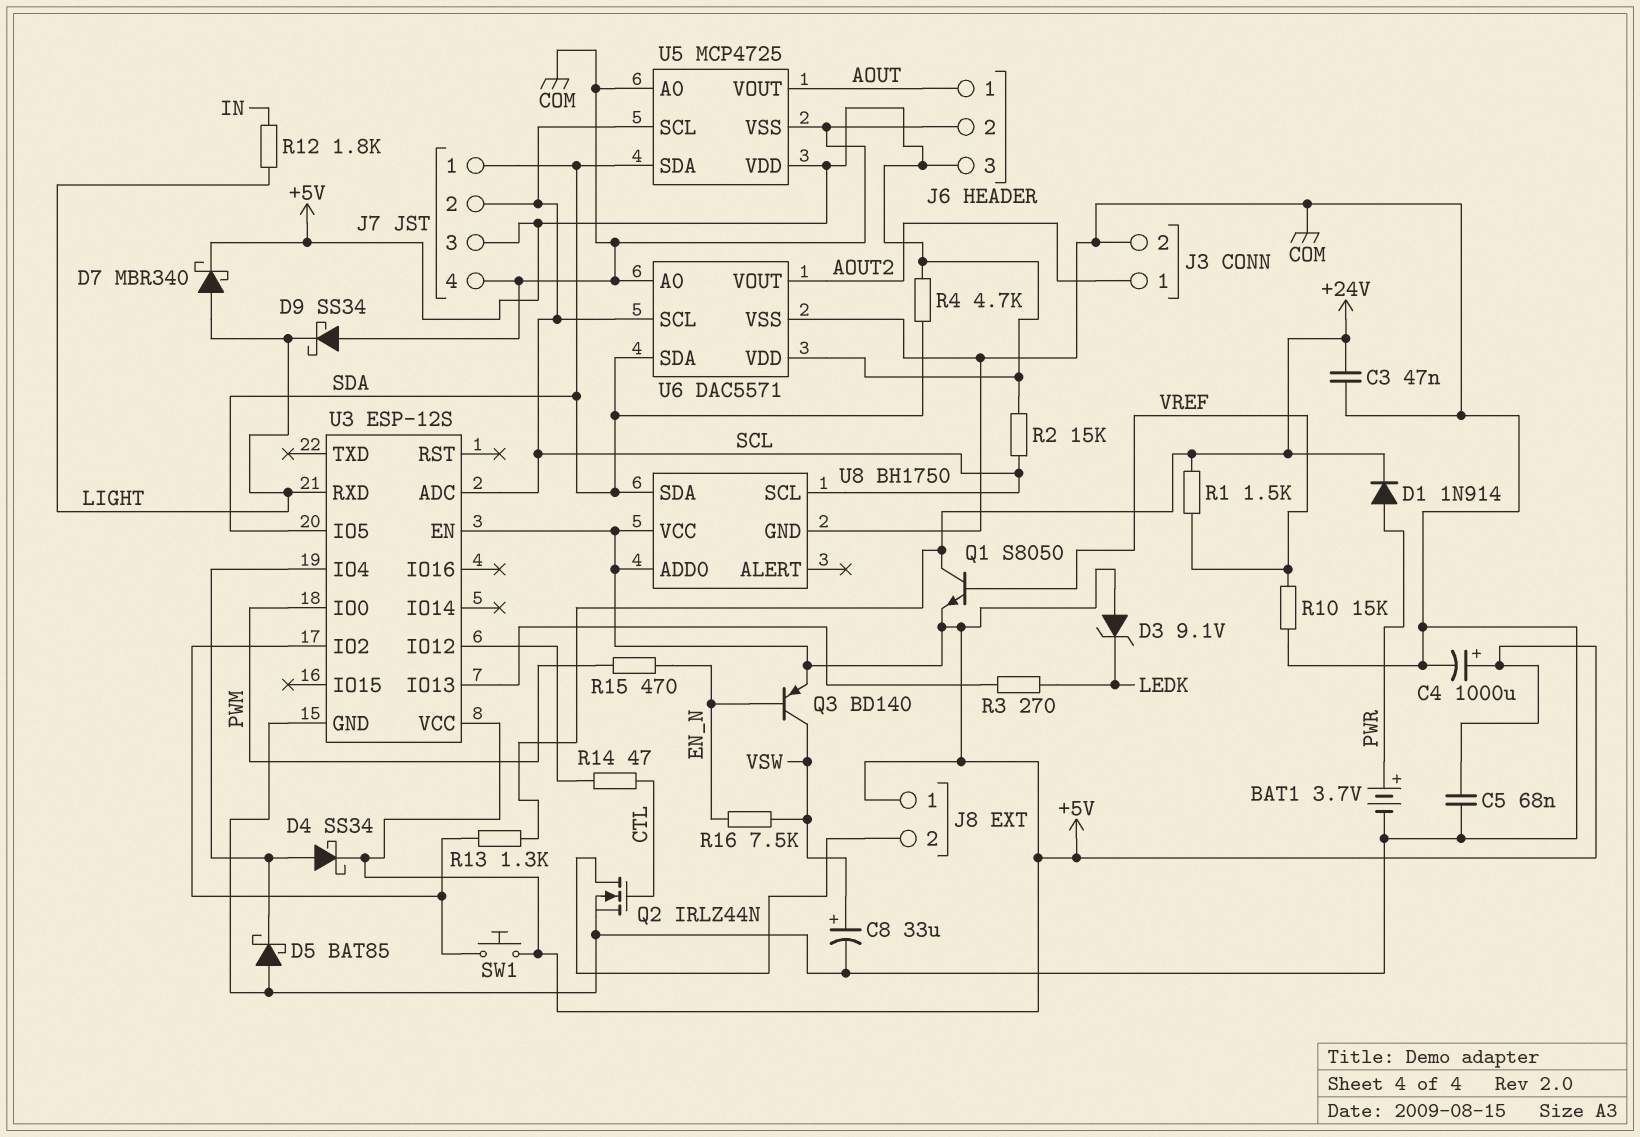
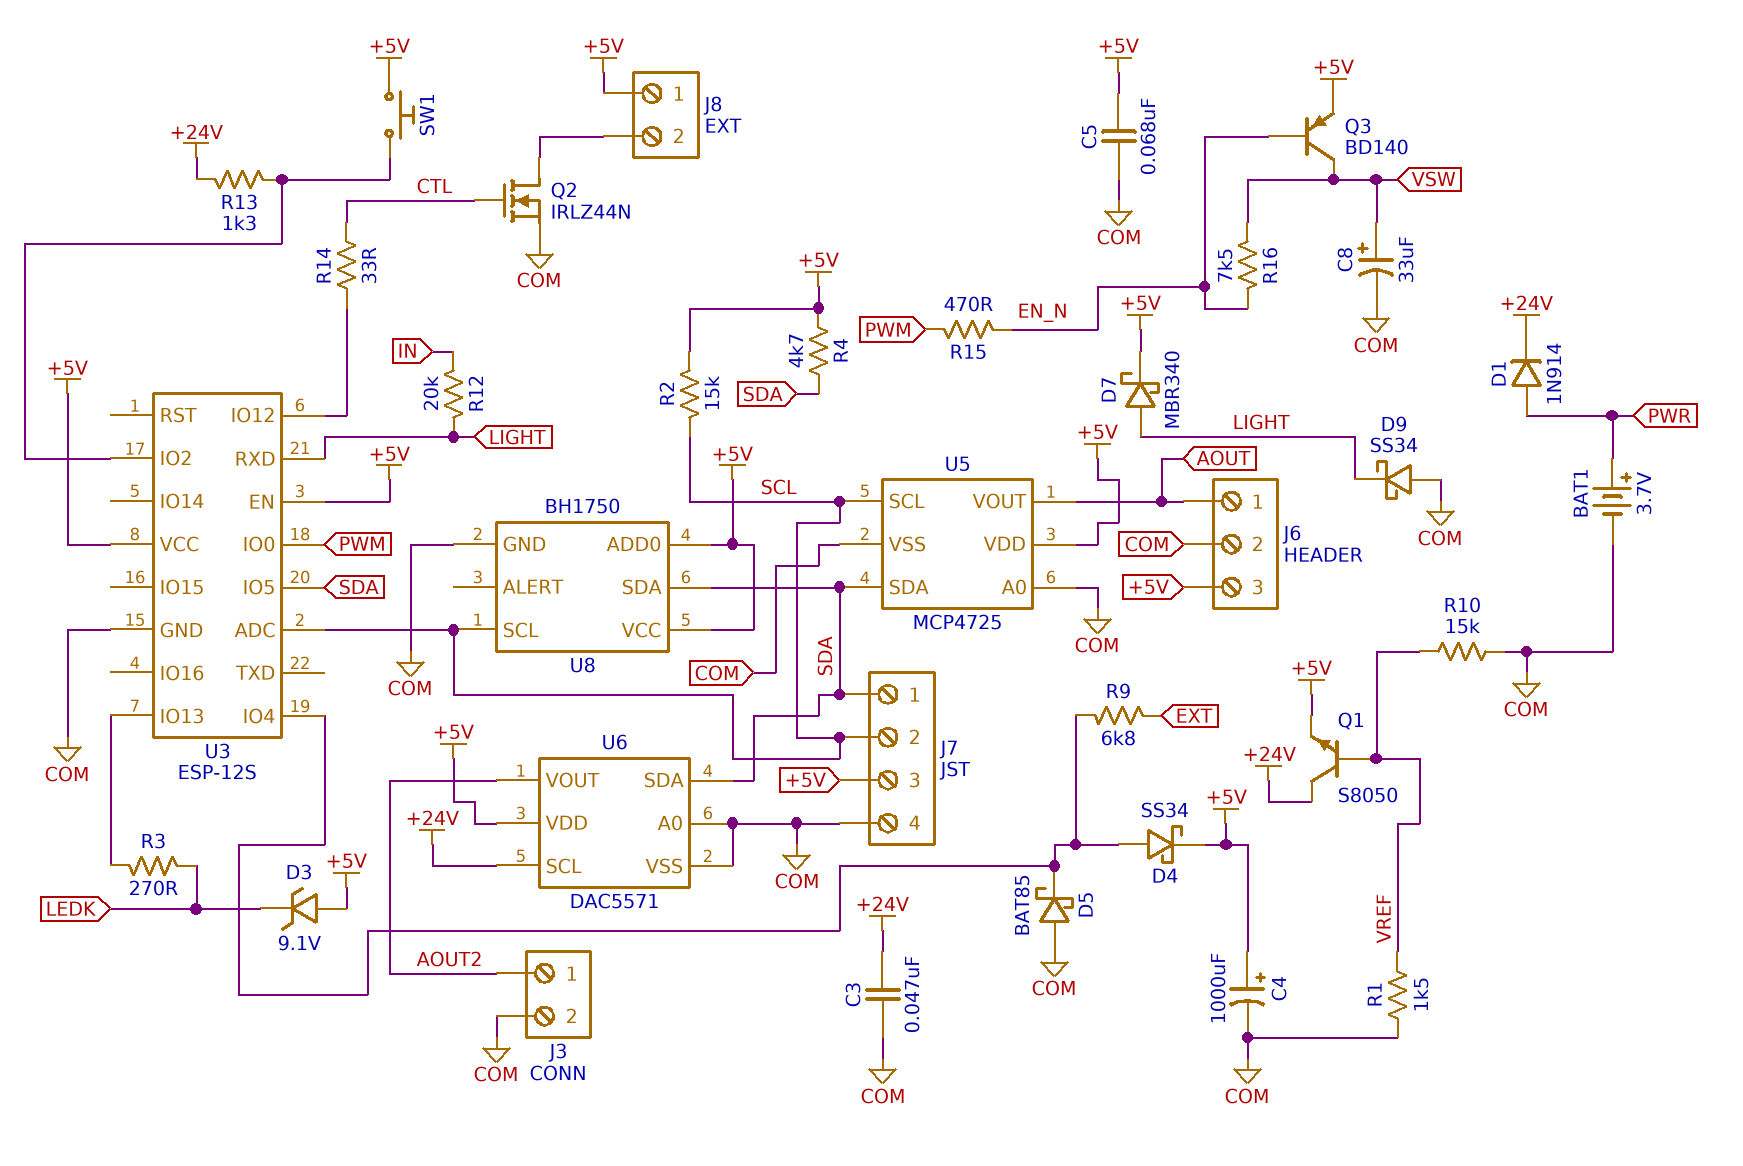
R1: 1.5k (+24V, VREF) -> 1.5k (COM, VREF)
R9: none -> 6.8k (EXT, U3/IO4)
R12: 1.8k (IN, LIGHT) -> 20k (IN, LIGHT)
R14: 47 (CTL, U3/IO12) -> 33 (CTL, U3/IO12)
U6 pin SCL: SCL -> +24V

